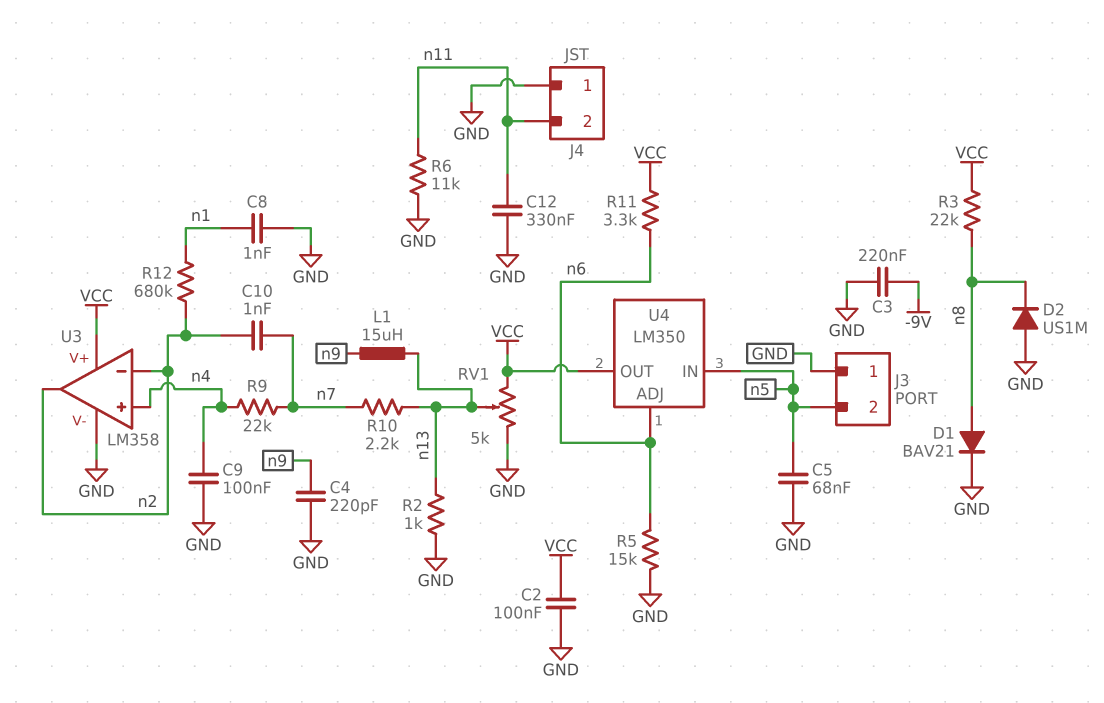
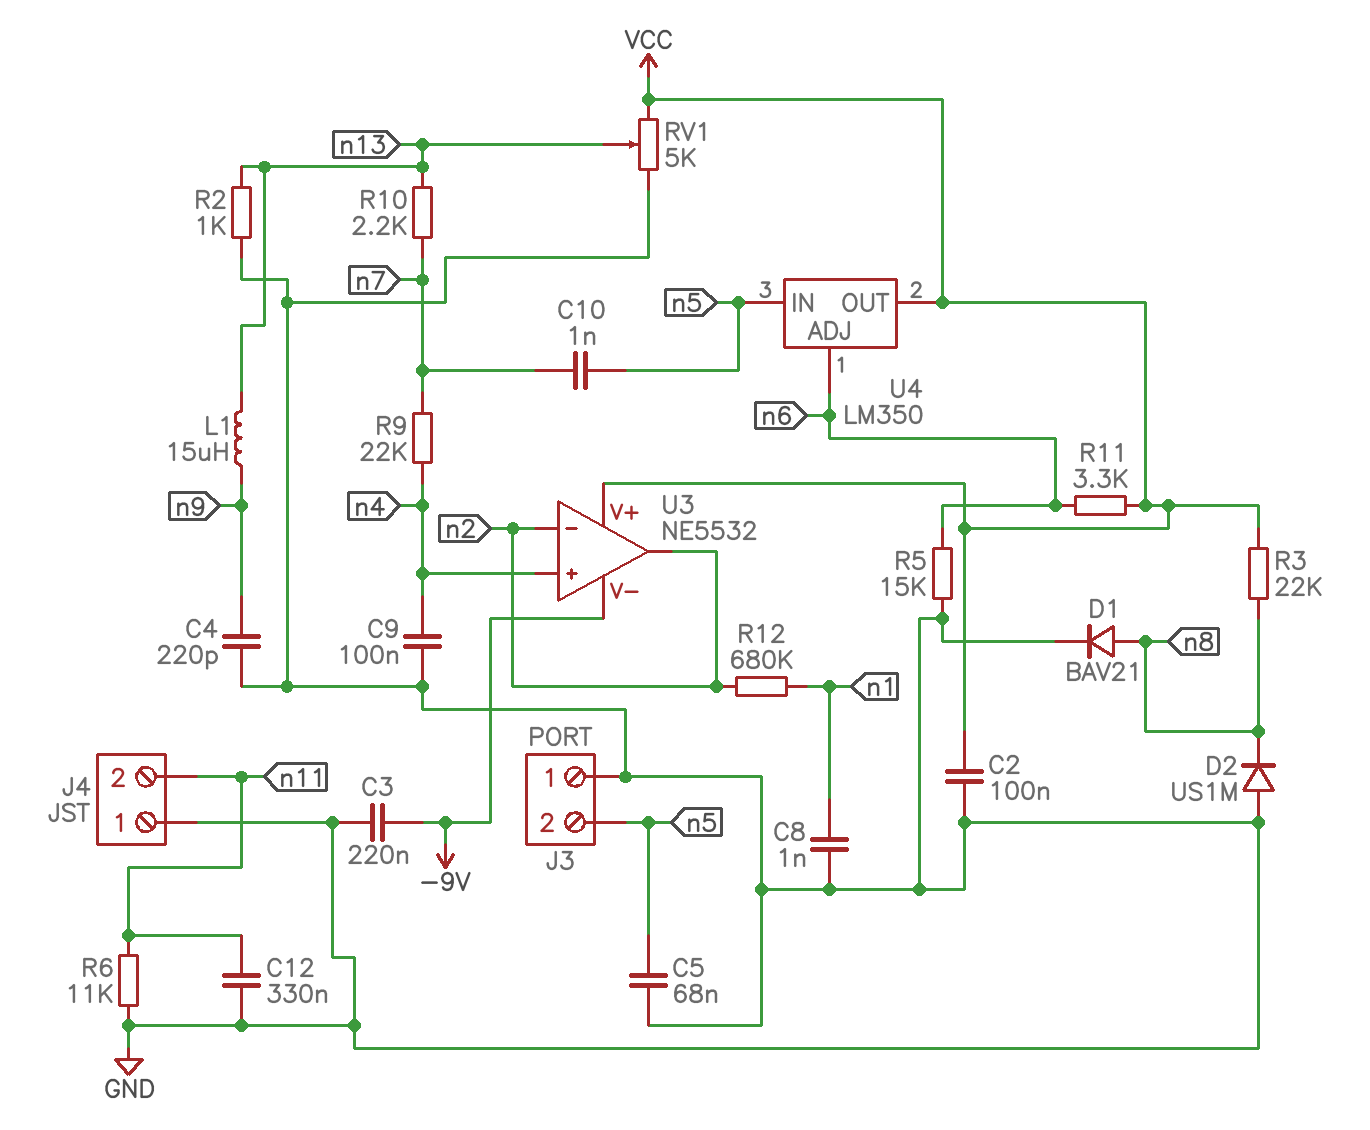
C10: 1nF (n2, n7) -> 1nF (n5, n7)
U3: LM358 -> NE5532
U3 pin V-: GND -> -9V

